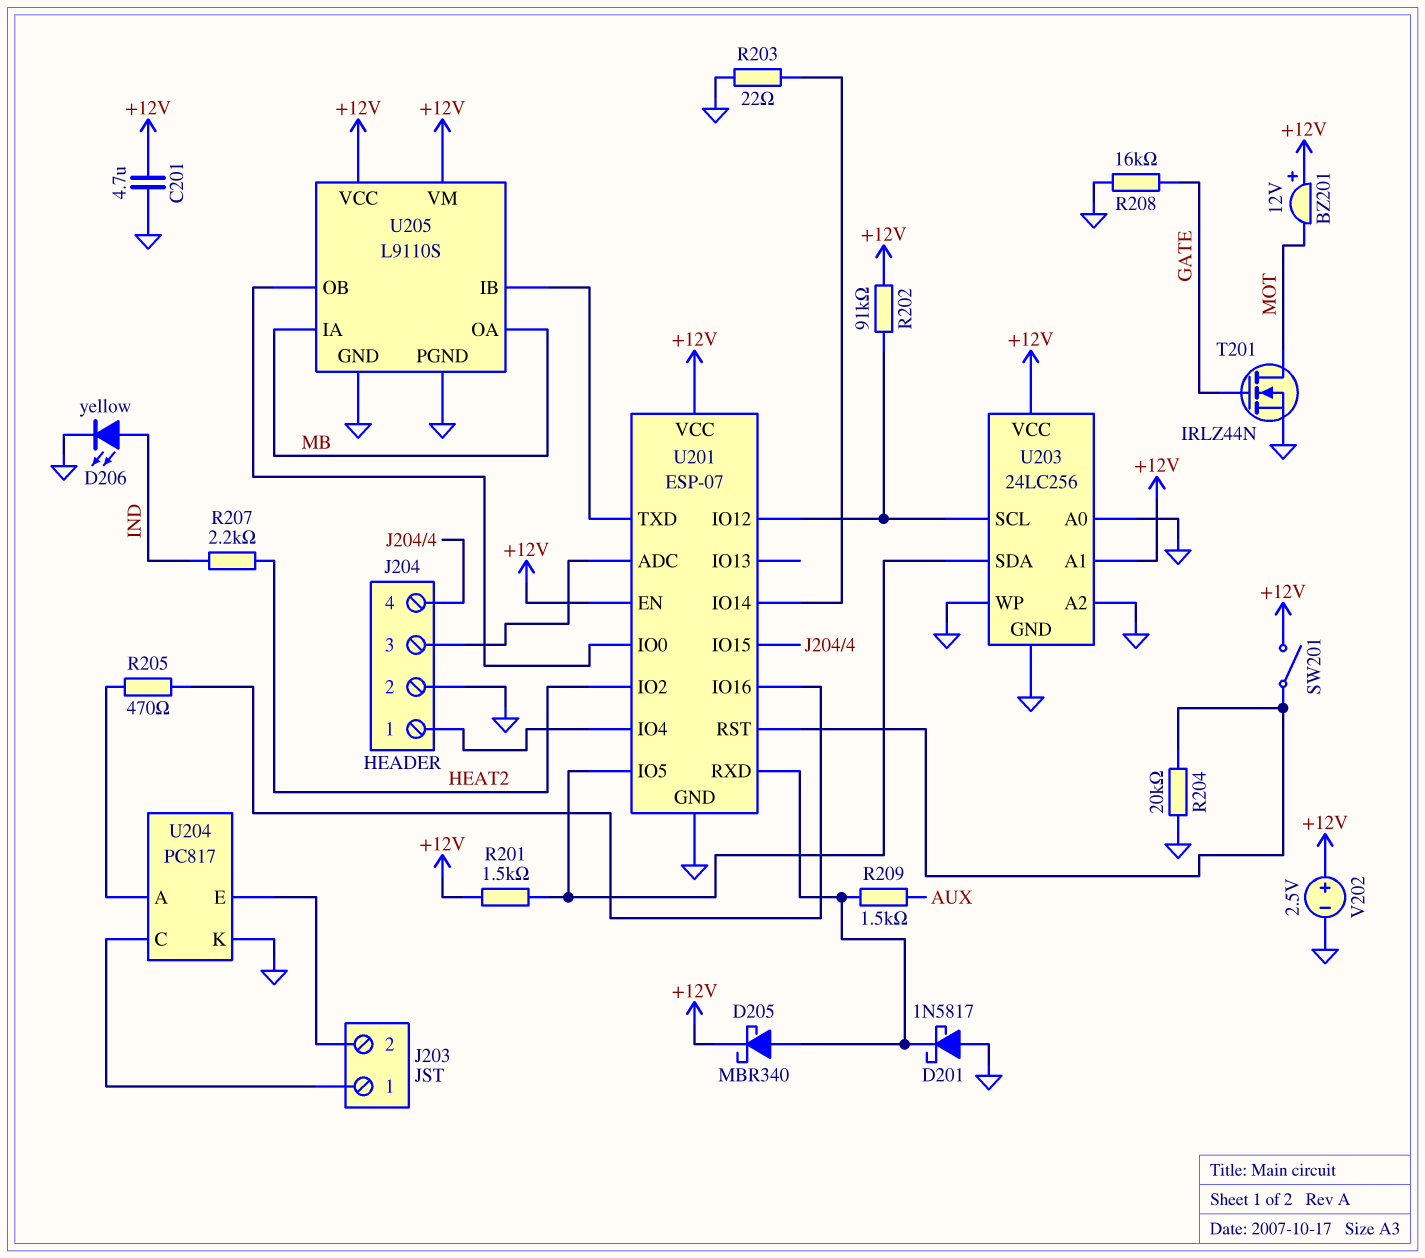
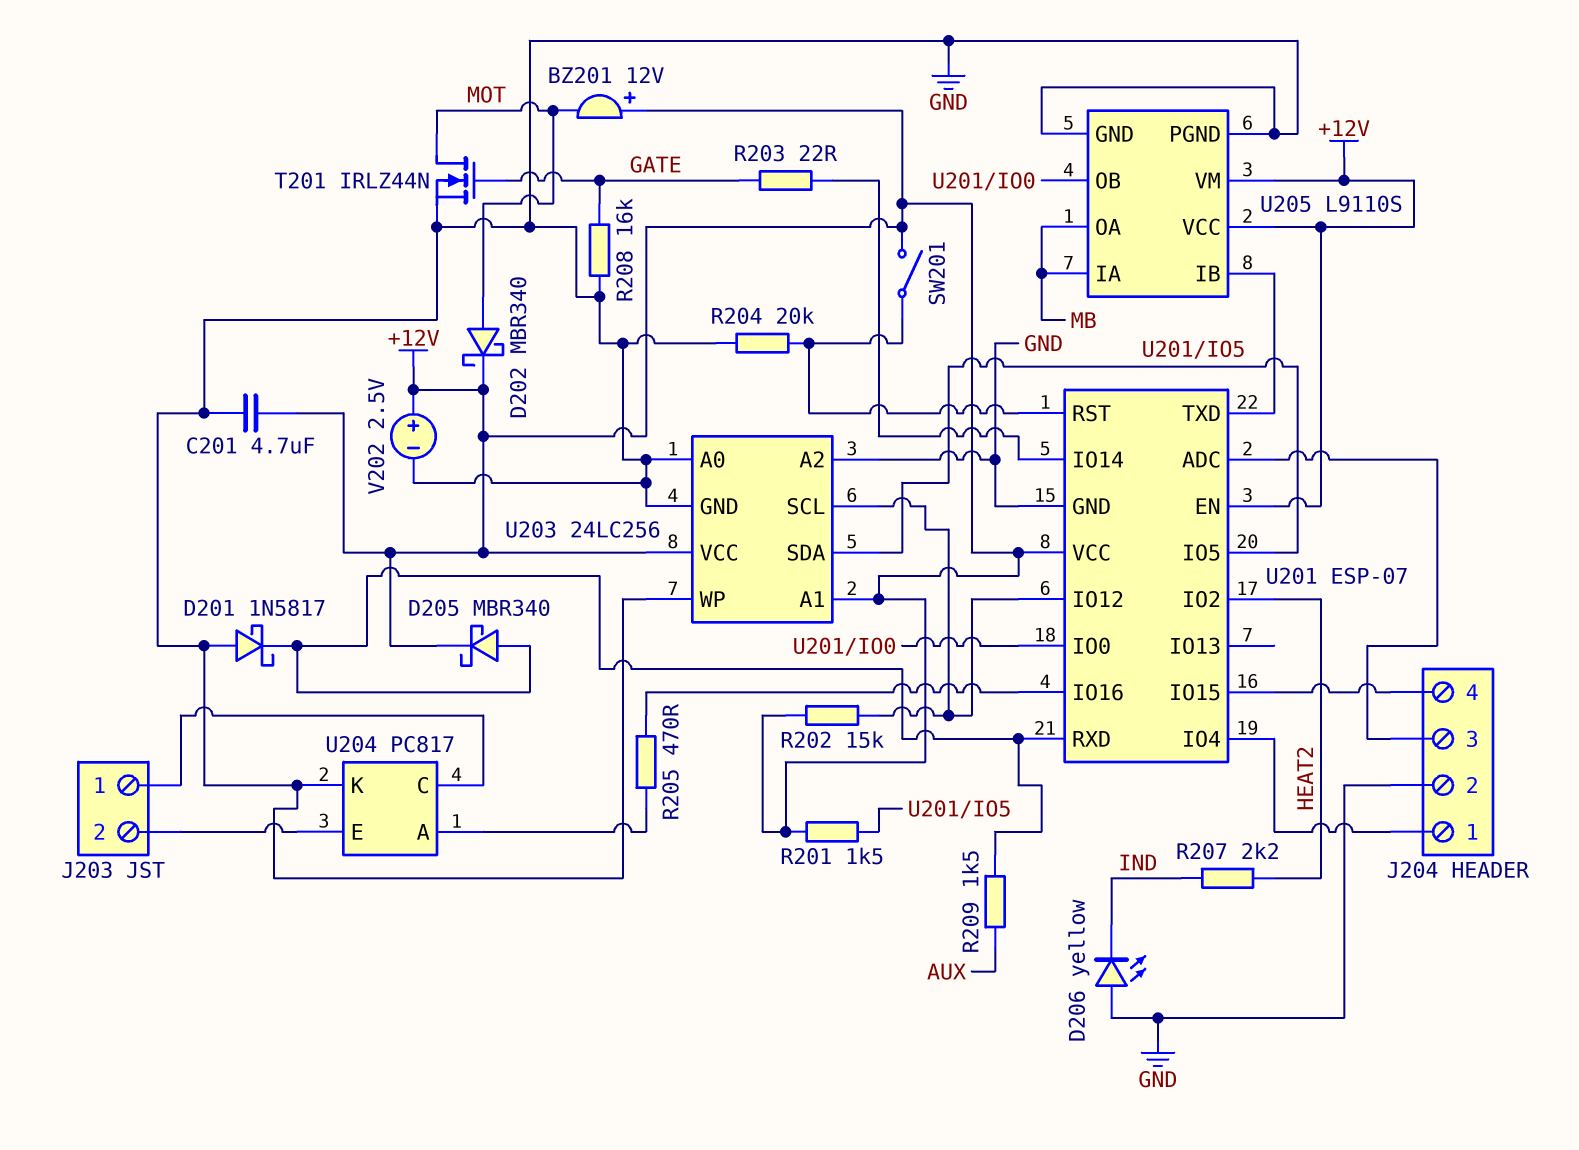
D202: none -> schottky MBR340 (A MOT, K +12V)
D206: LED yellow (A IND, K GND) -> LED yellow (A GND, K IND)
R202: 91k (+12V, U201/IO12) -> 15k (+12V, U201/IO12)
R203: 22 (GND, U201/IO14) -> 22 (GATE, U201/IO14)

